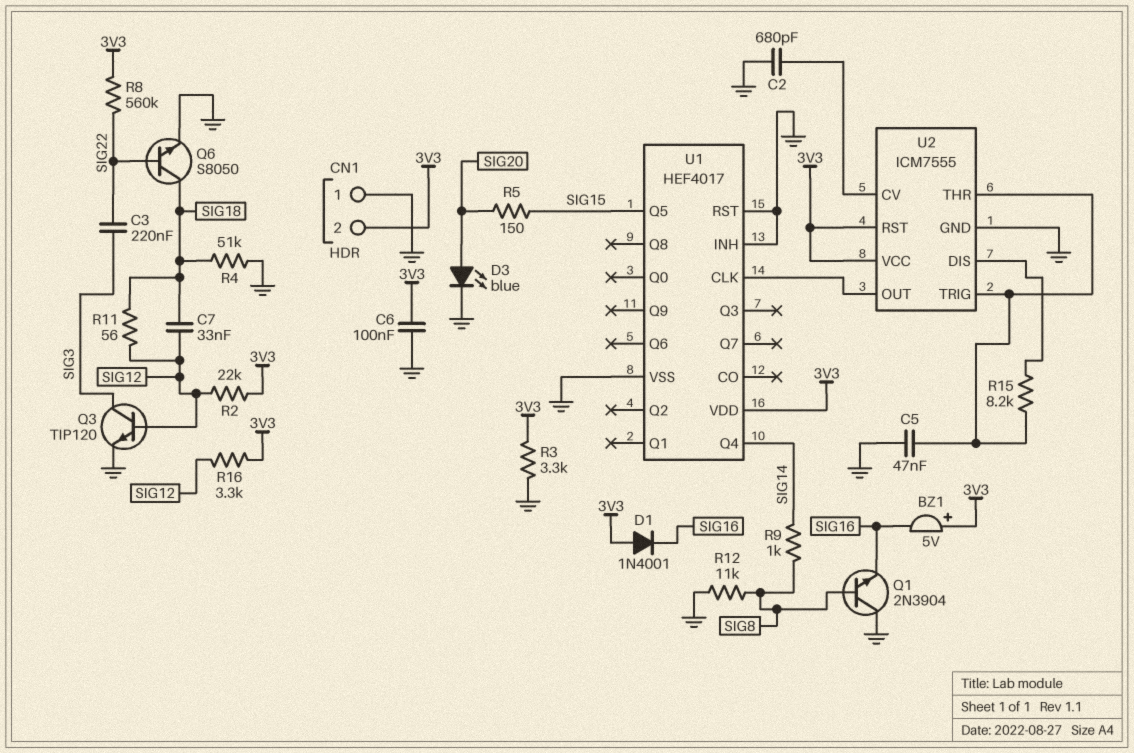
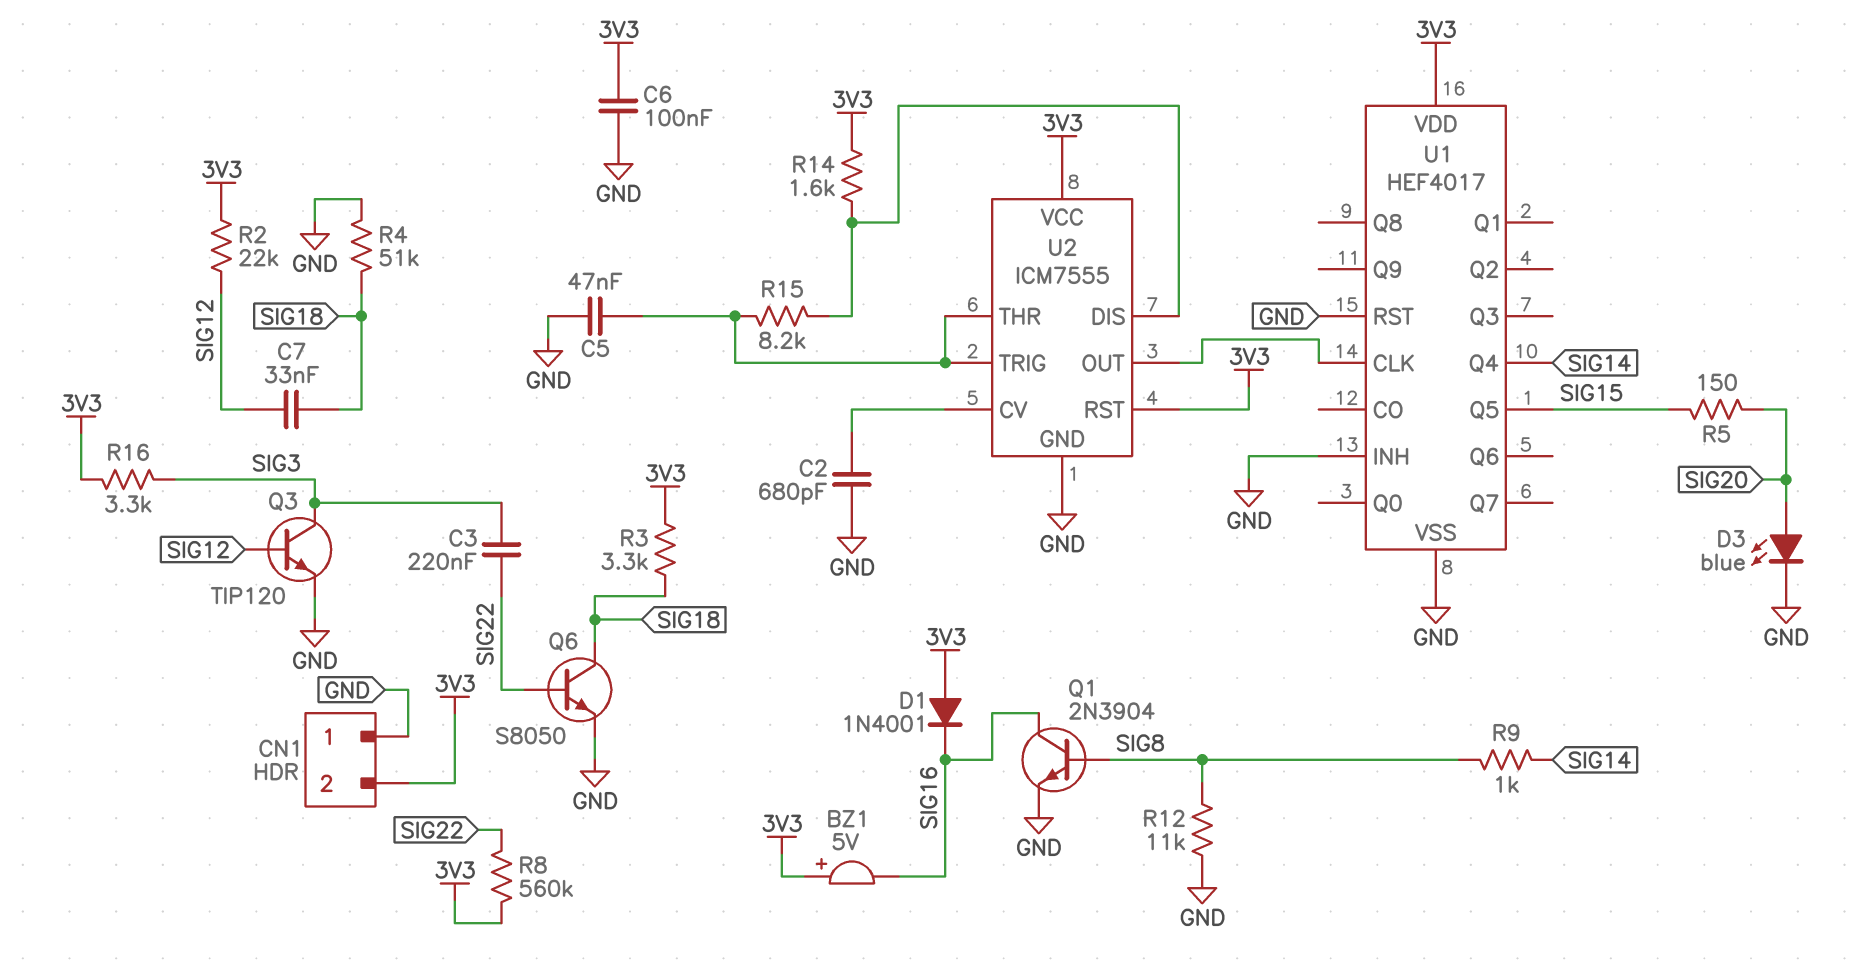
Q1: NPN 2N3904 (B SIG8, C GND, E SIG16) -> NPN 2N3904 (B SIG8, C SIG16, E GND)
R3: 3.3k (3V3, GND) -> 3.3k (3V3, SIG18)
R11: 56 (SIG12, SIG18) -> none
R14: none -> 1.6k (3V3, U2/DIS)
R16: 3.3k (3V3, SIG12) -> 3.3k (3V3, SIG3)

